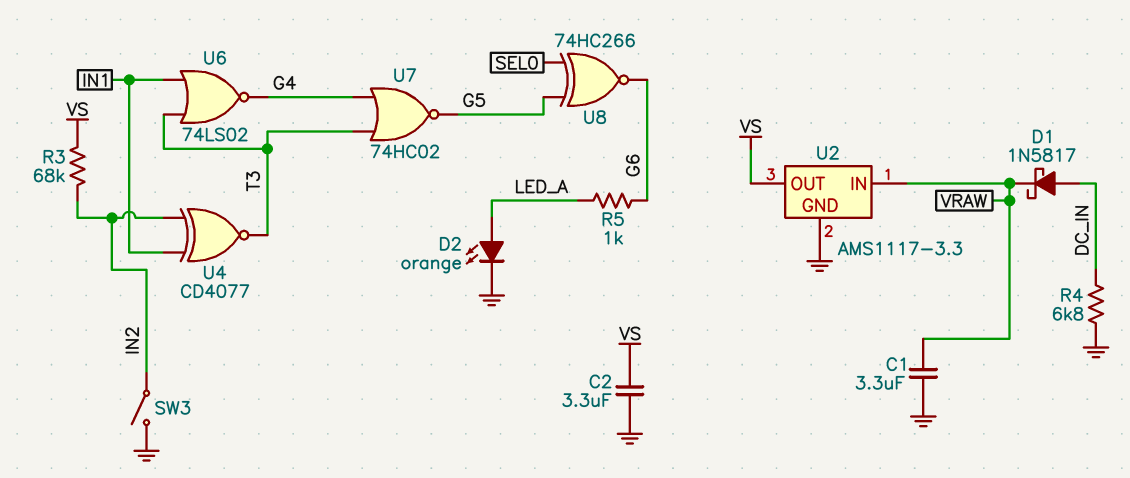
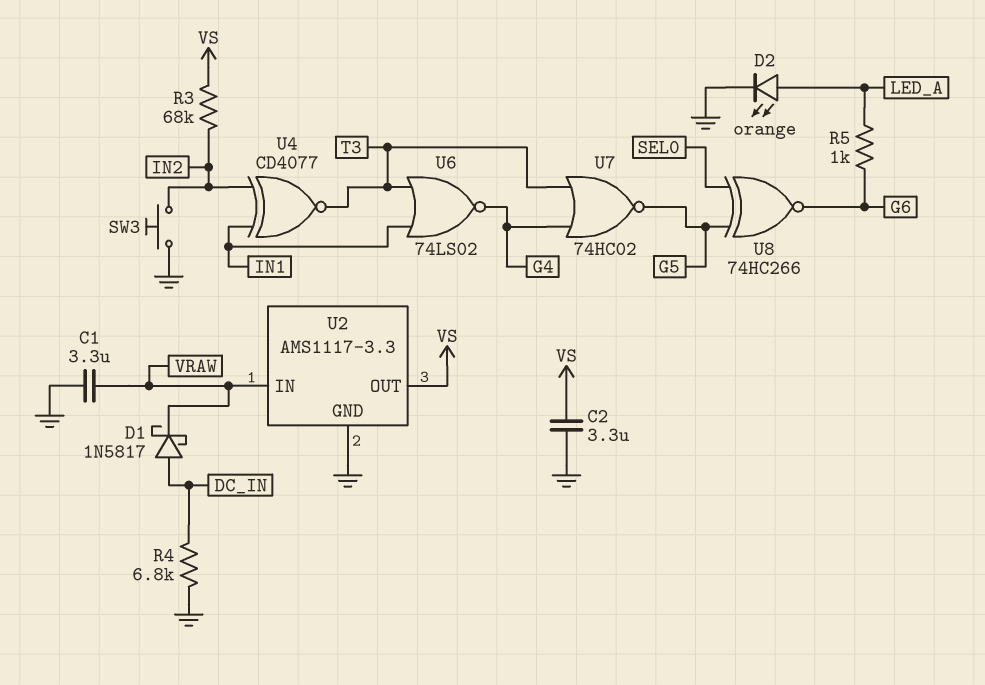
SW3: switch (GND, IN2) -> button (GND, IN2)

